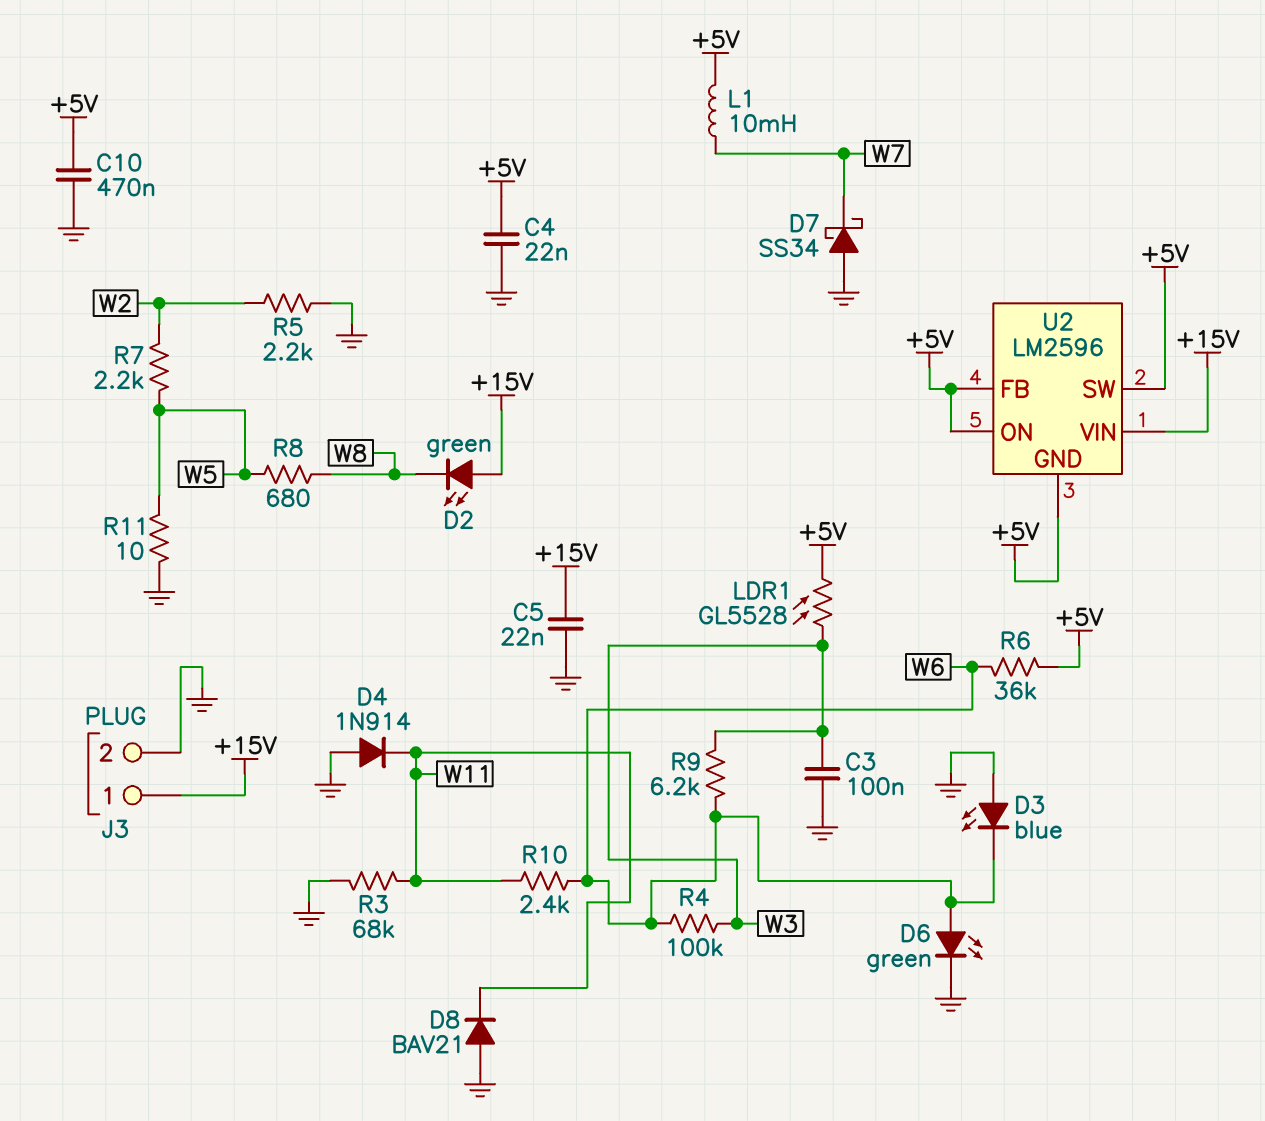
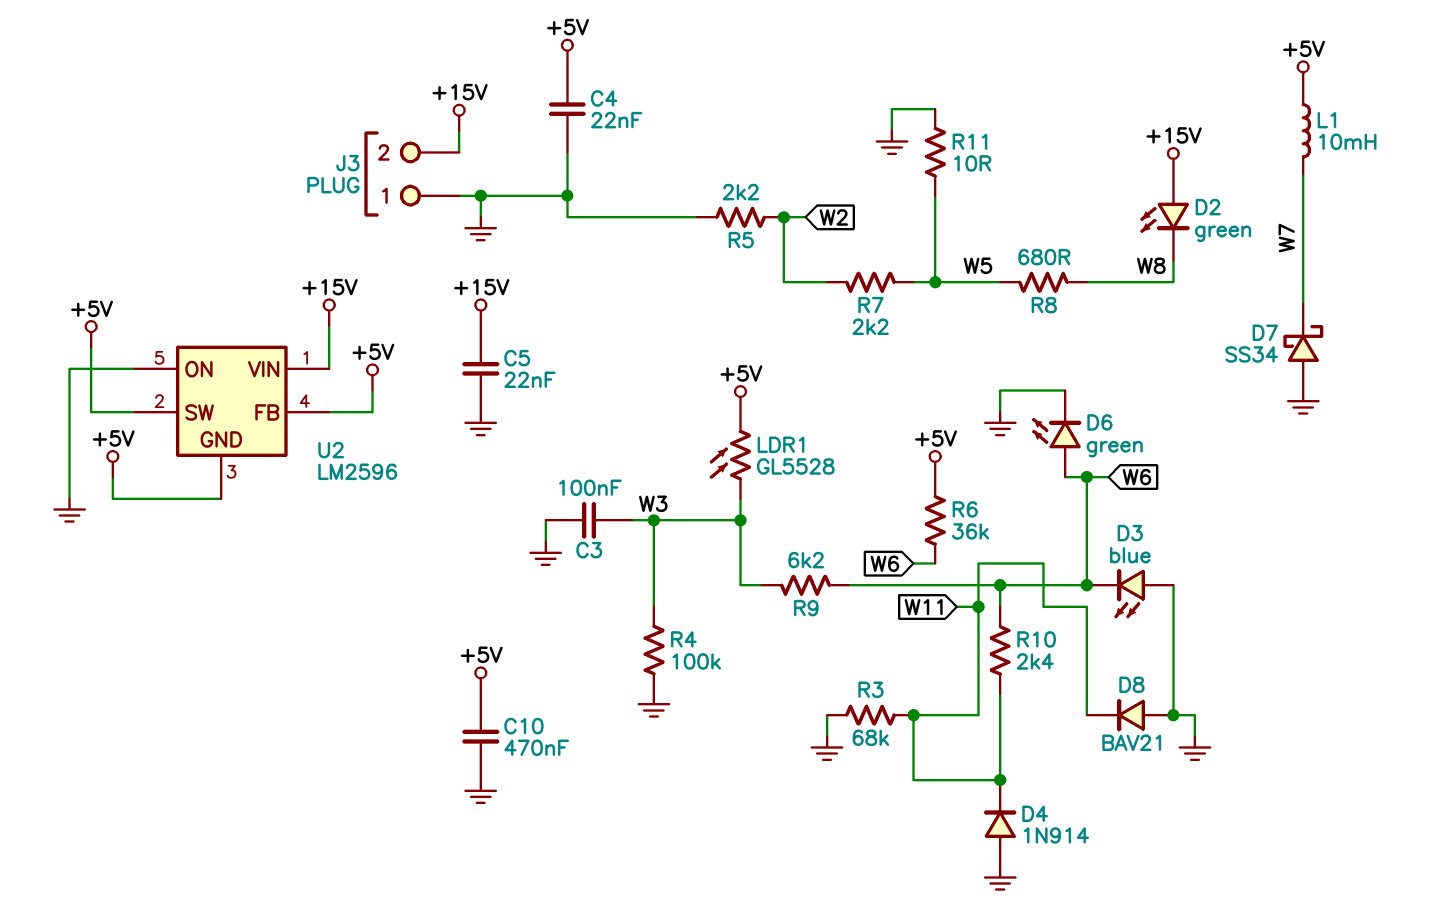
J3 pin 1: +15V -> GND
J3 pin 2: GND -> +15V
R4: 100k (W3, W6) -> 100k (GND, W3)
U2 pin ON: +5V -> GND

